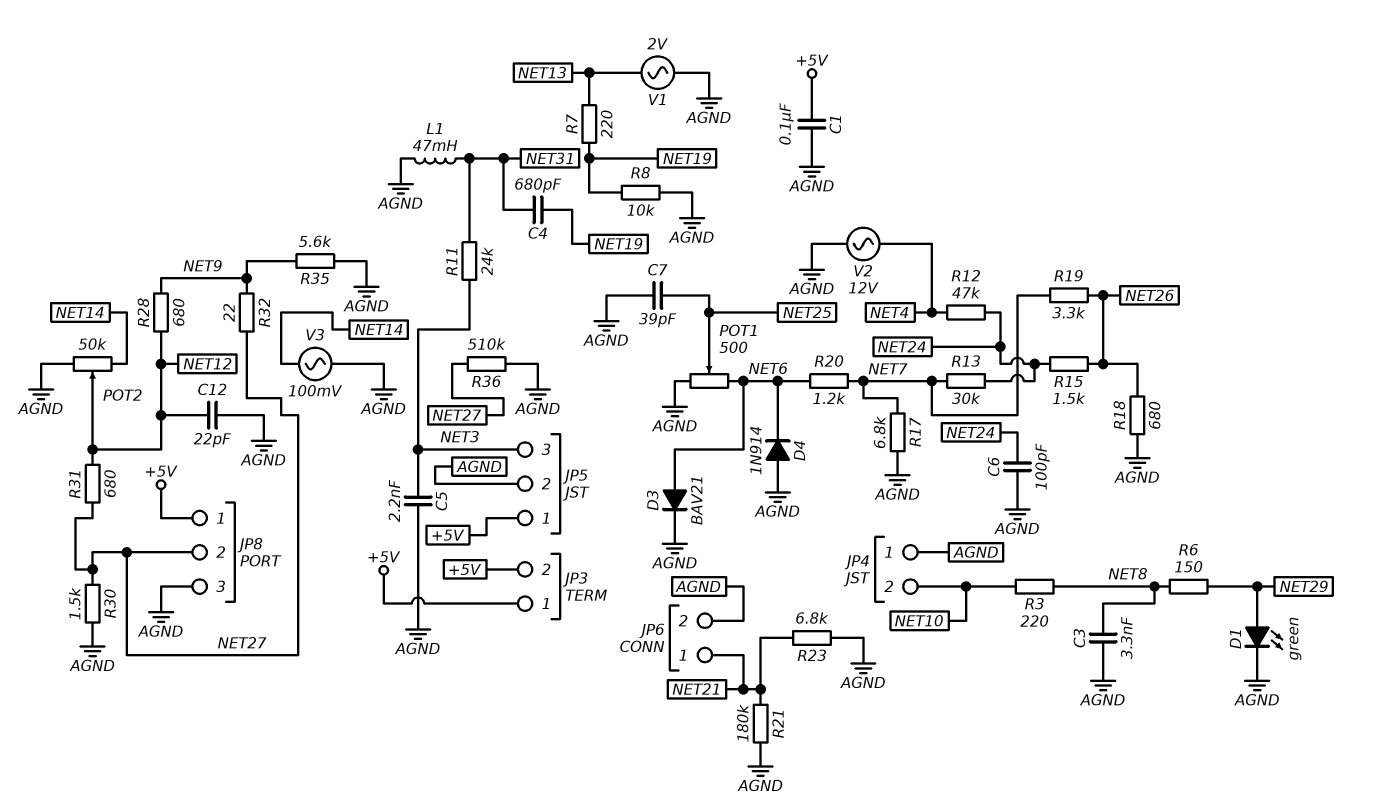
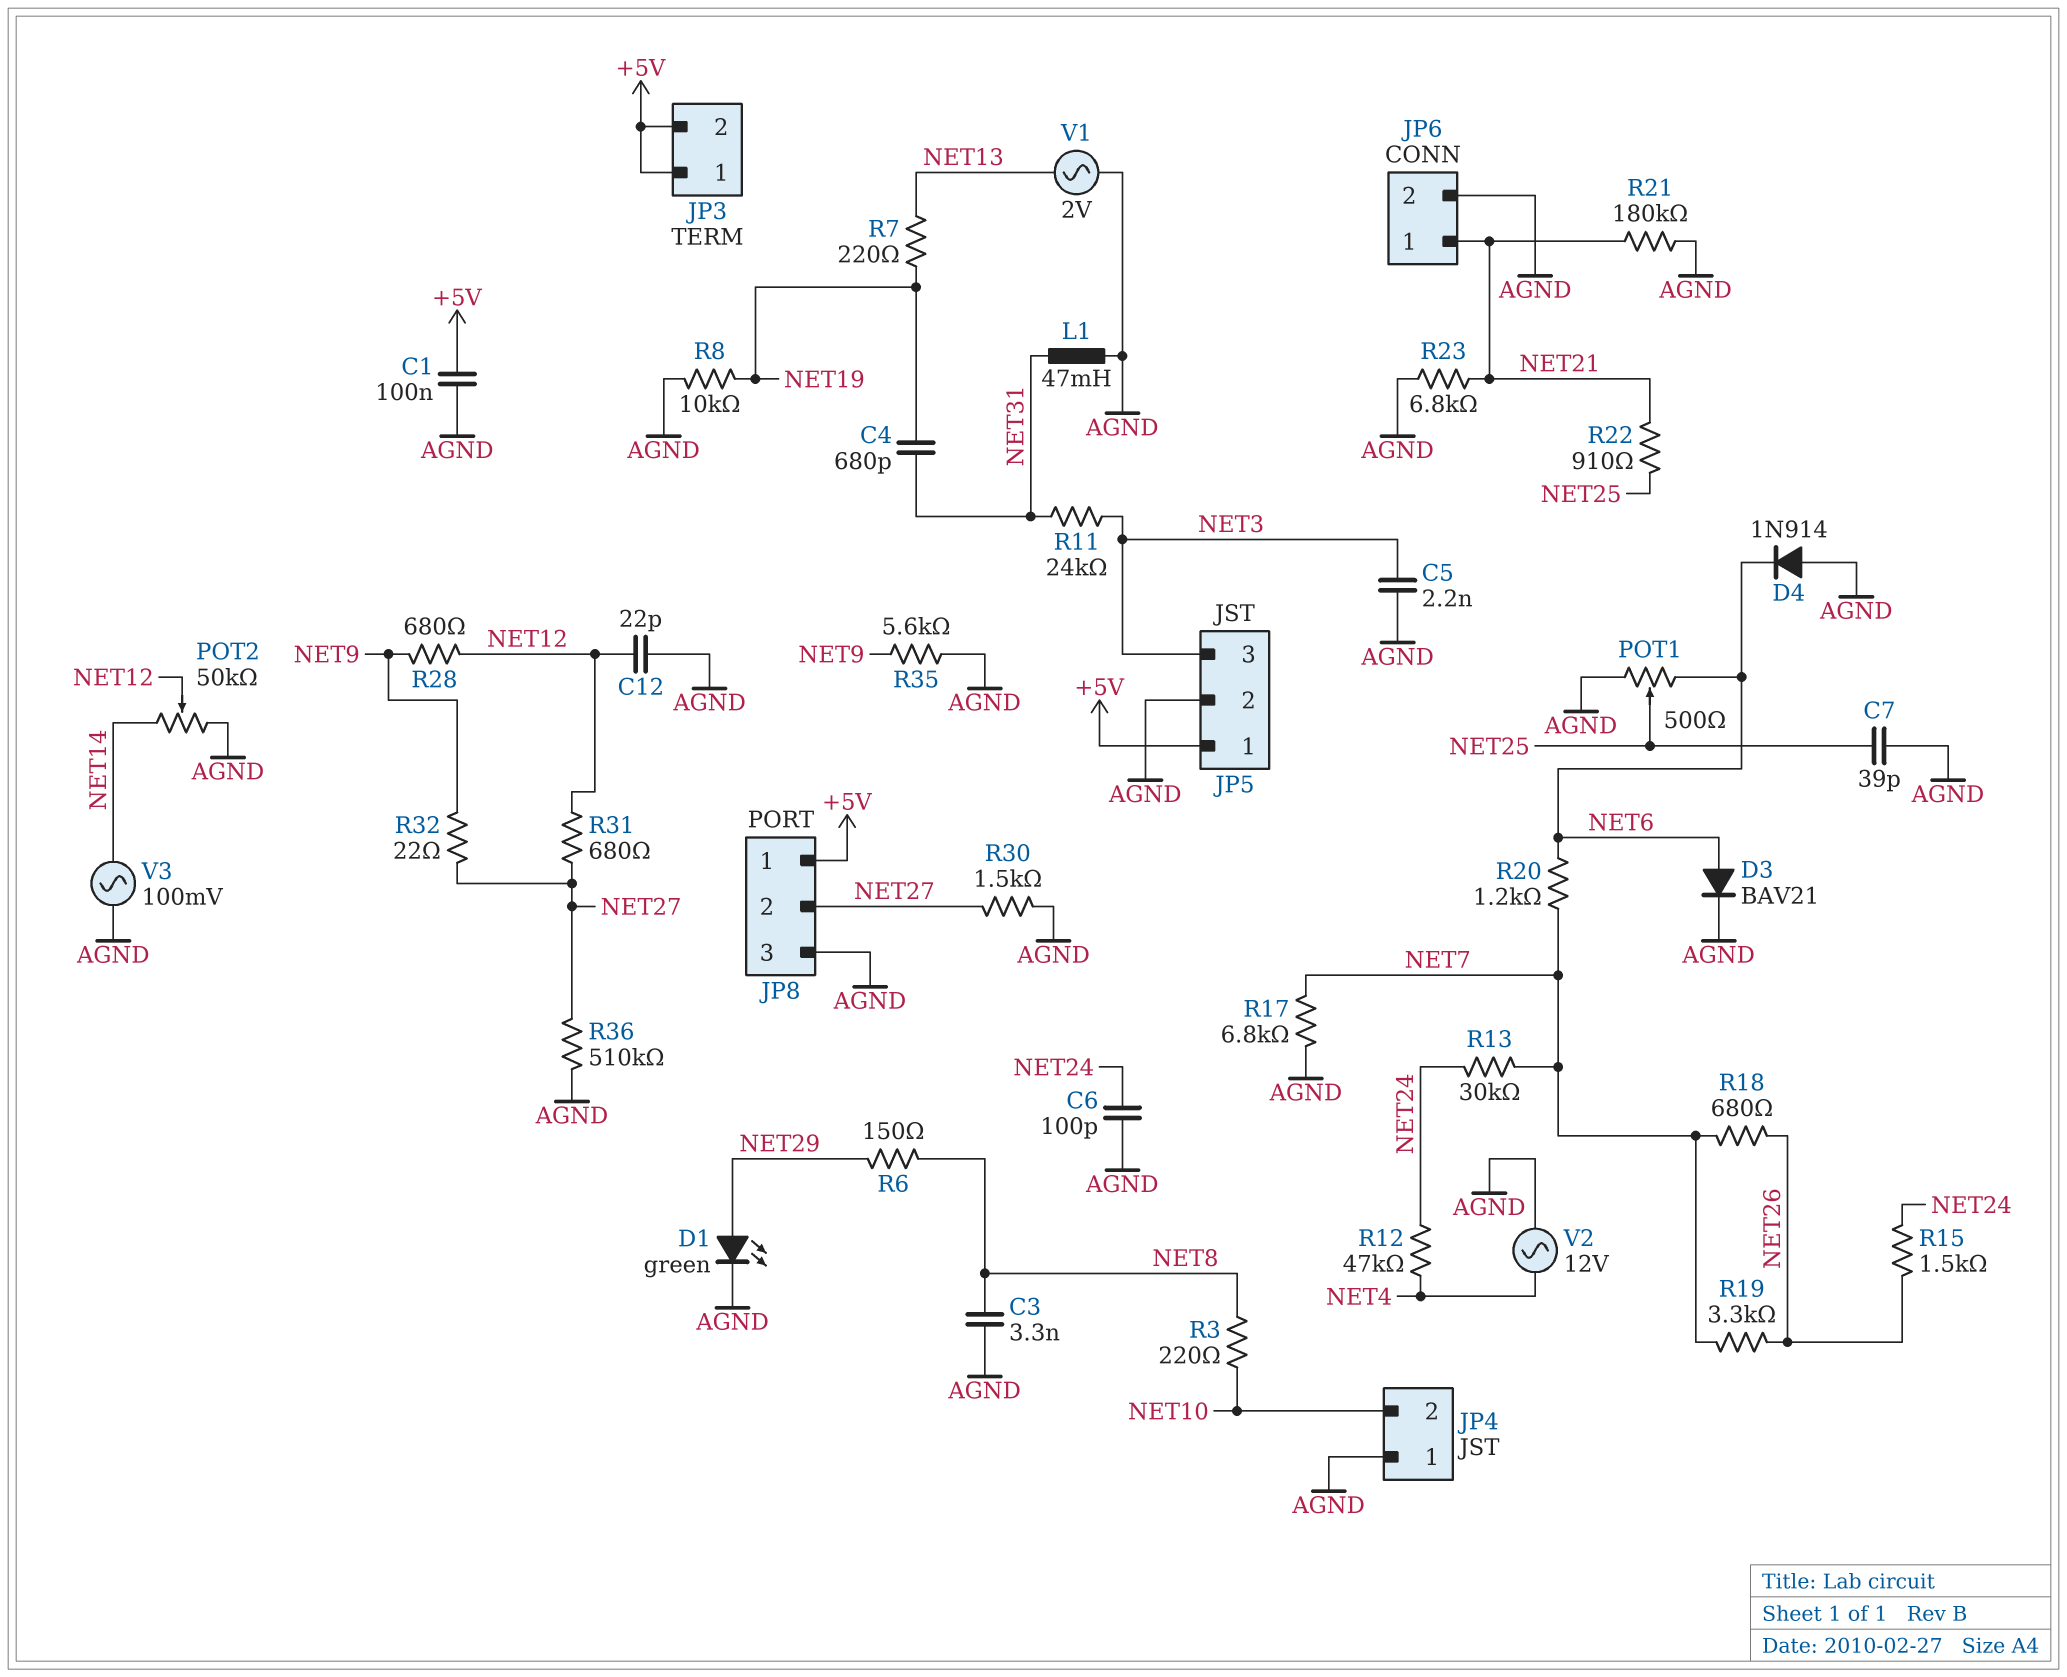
R18: 680 (AGND, NET26) -> 680 (NET7, NET26)
R22: none -> 910 (NET21, NET25)

